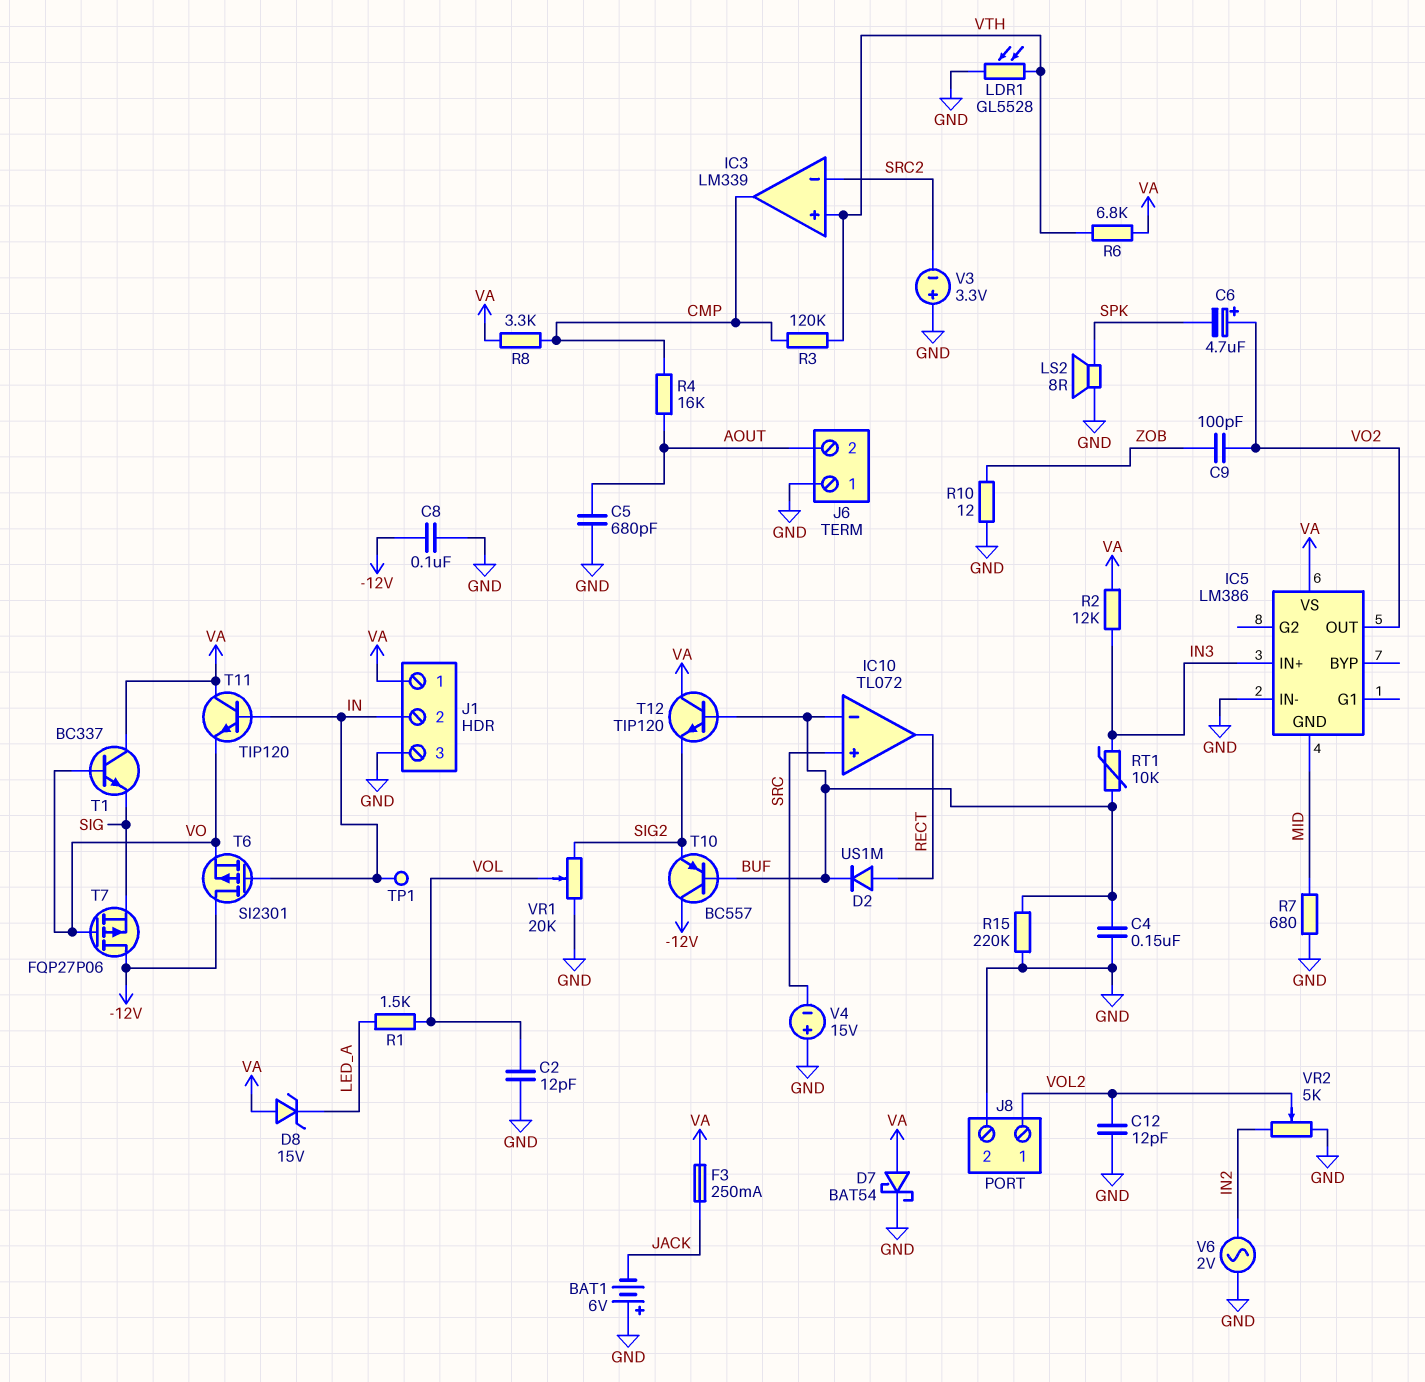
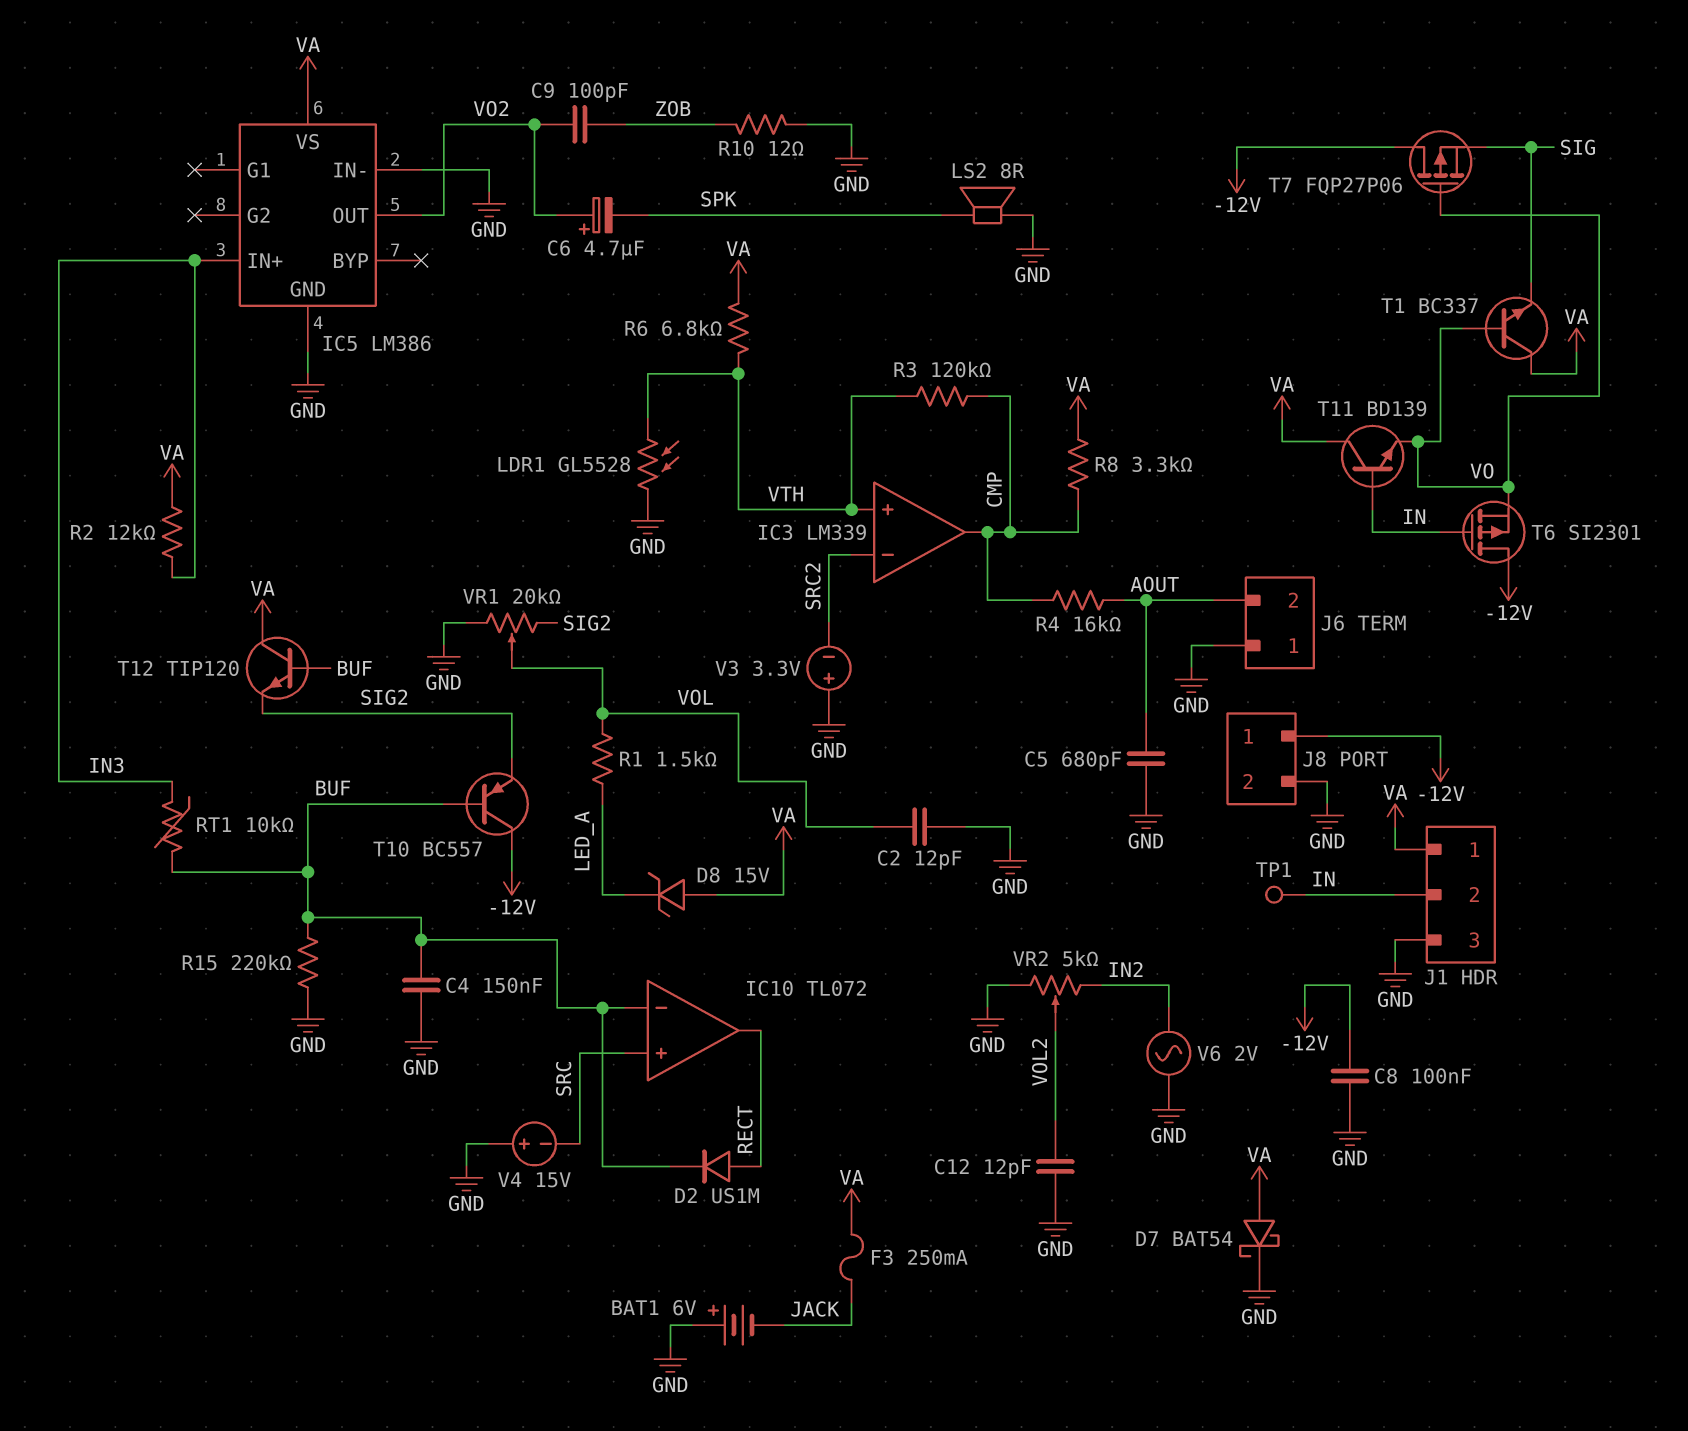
IC5 pin GND: MID -> GND
J8 pin 1: VOL2 -> -12V
R7: 680 (GND, MID) -> none
T11: NPN TIP120 (B IN, C VA, E VO) -> NPN BD139 (B IN, C VA, E VO)

